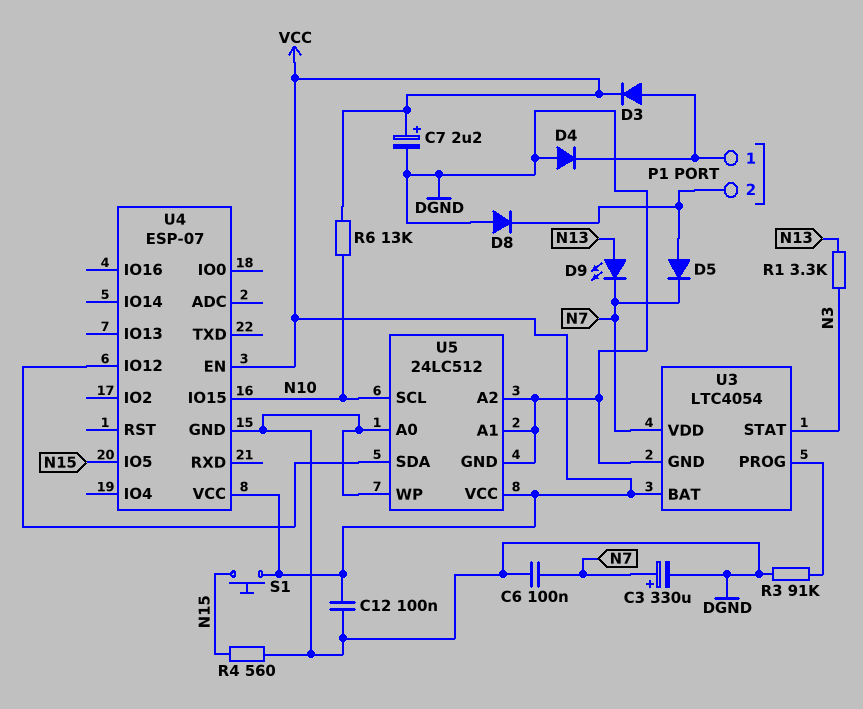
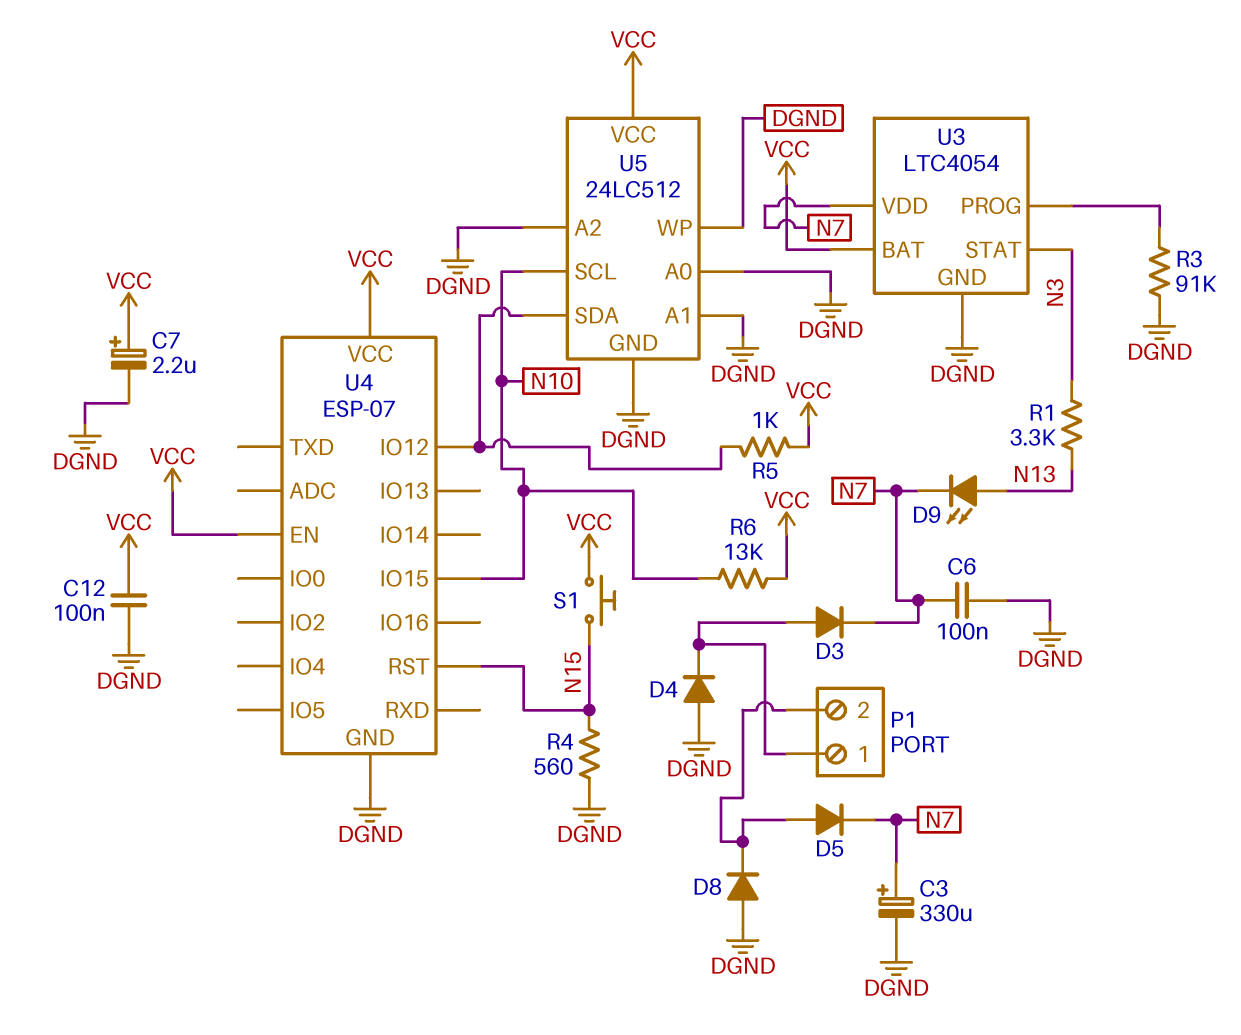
D3: diode (A P1/1, K VCC) -> diode (A P1/1, K N7)
R5: none -> 1k (U4/IO12, VCC)
U4 pin IO5: N15 -> none
U4 pin RST: none -> N15

